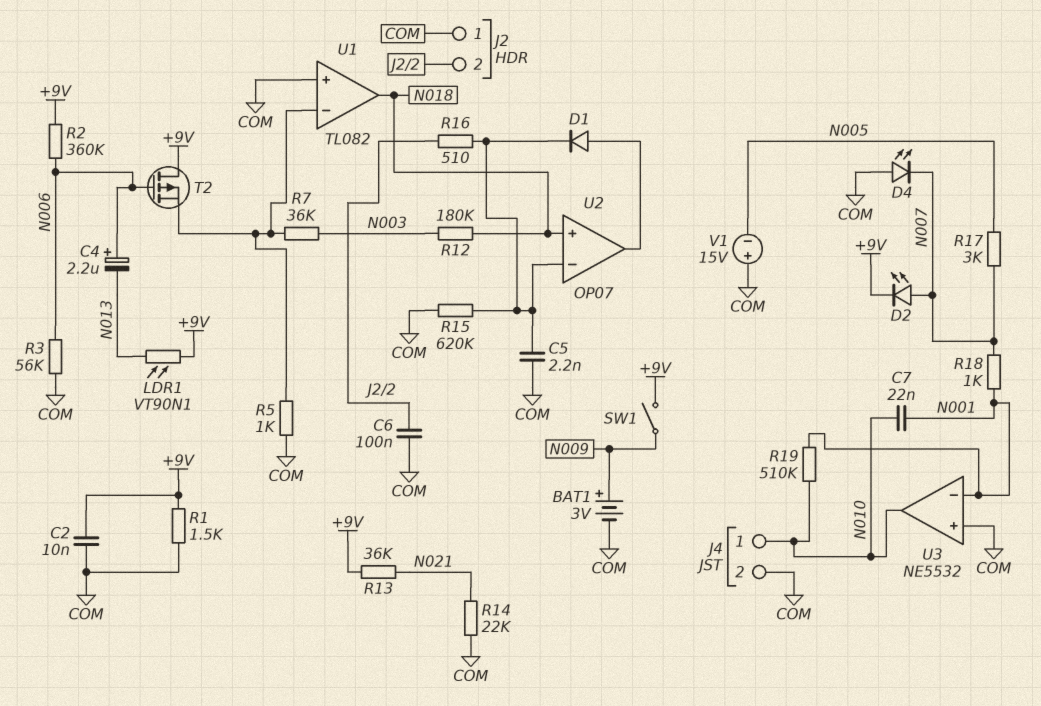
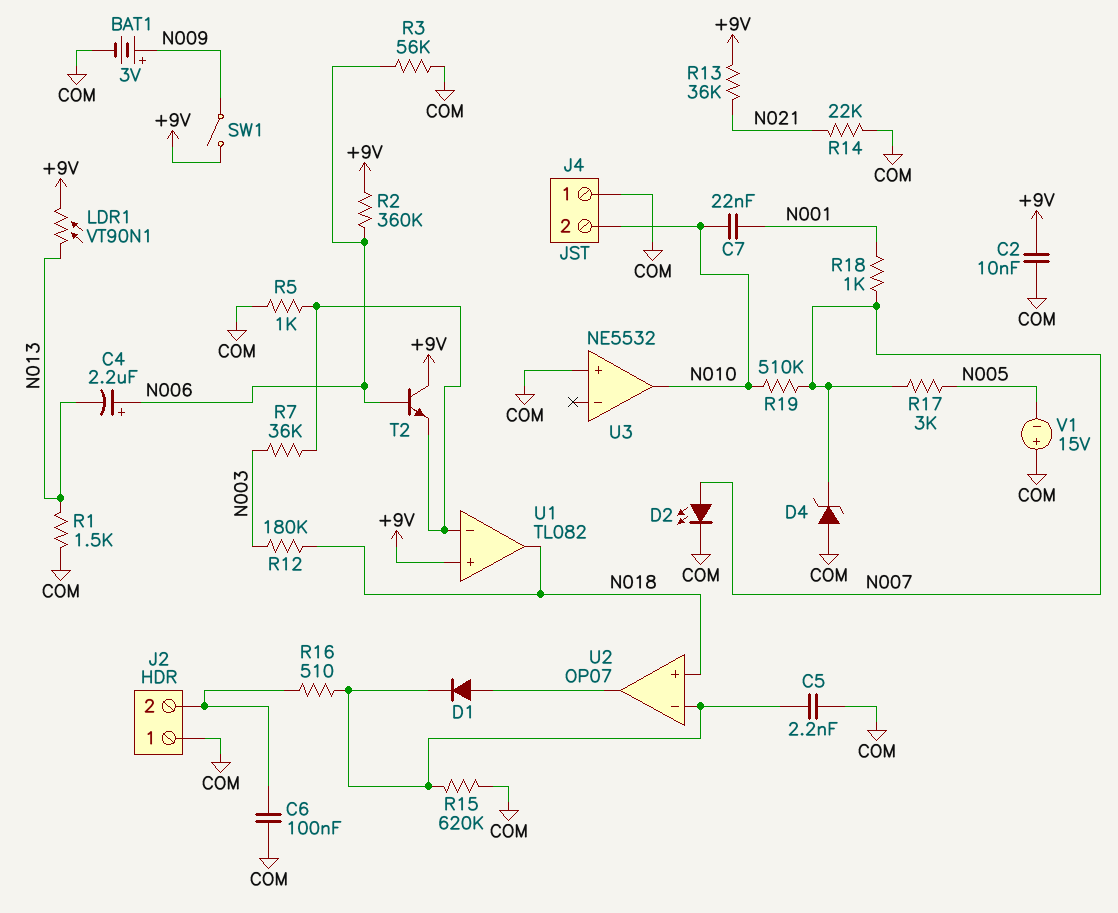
D2: LED (A N007, K +9V) -> LED (A N007, K COM)
D4: LED (A COM, K N007) -> zener (A COM, K N007)
J4 pin 1: N010 -> COM
J4 pin 2: COM -> N010
R1: 1.5k (+9V, COM) -> 1.5k (COM, N013)
R19: 510k (N001, N010) -> 510k (N007, N010)
T2: PMOS (G N006, D +9V, S U1/in-) -> NPN (B N006, C +9V, E U1/in-)
U1 pin in+: COM -> +9V
U3 pin in-: N001 -> none

